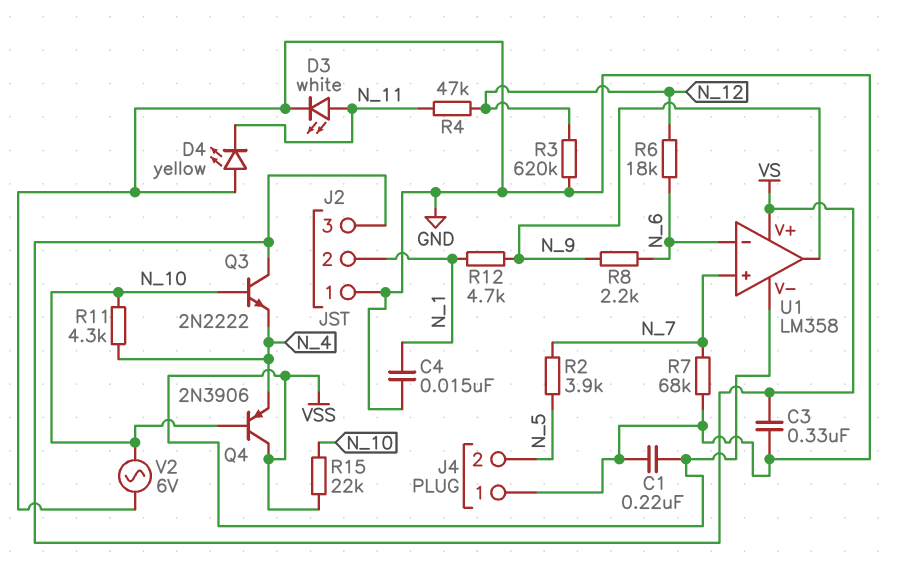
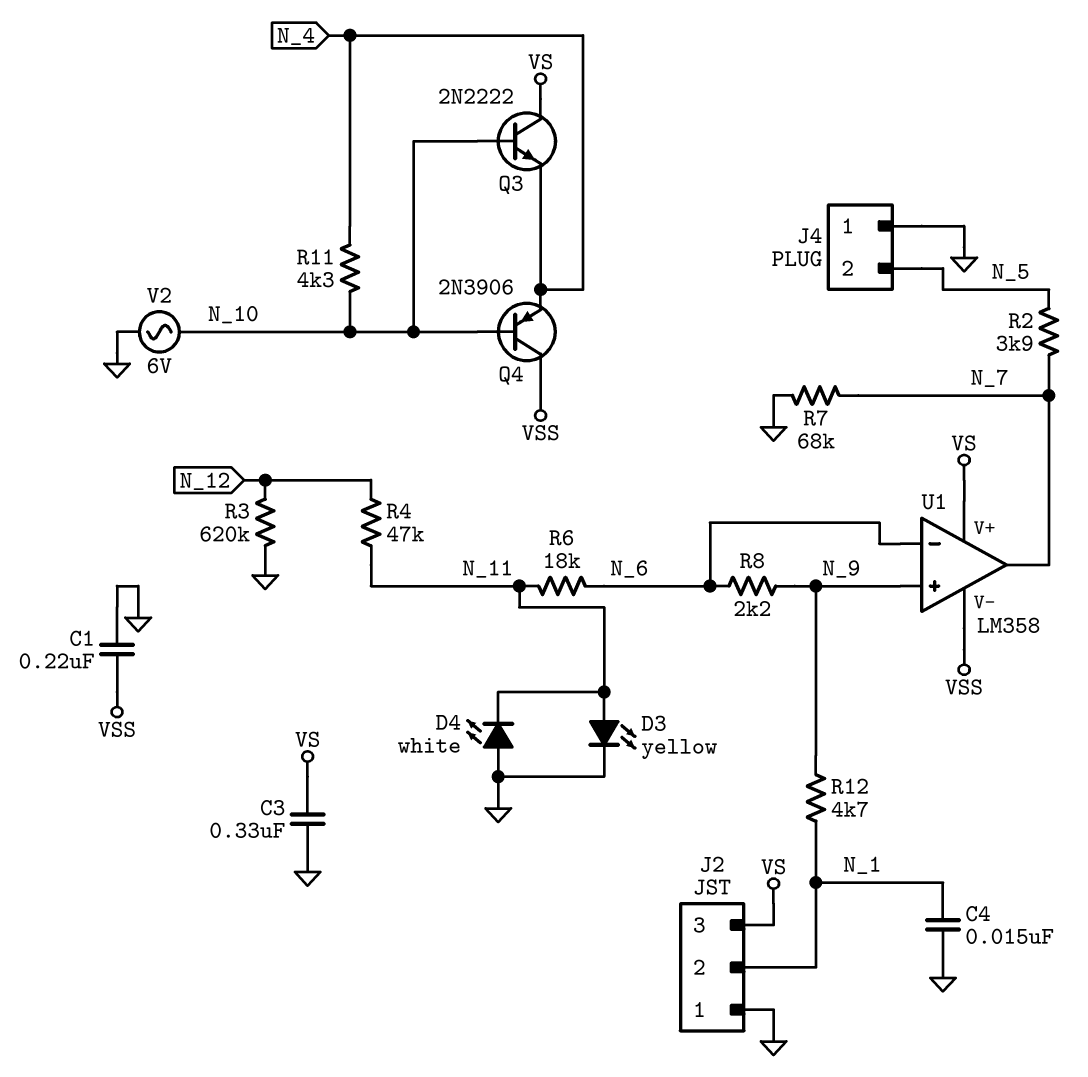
D3: LED white (A N_11, K GND) -> LED yellow (A N_11, K GND)
D4: LED yellow (A GND, K N_11) -> LED white (A GND, K N_11)
R6: 18k (N_6, N_12) -> 18k (N_6, N_11)
R15: 22k (N_10, VSS) -> none
U1 pin in+: N_7 -> N_9
U1 pin out: N_9 -> N_7

